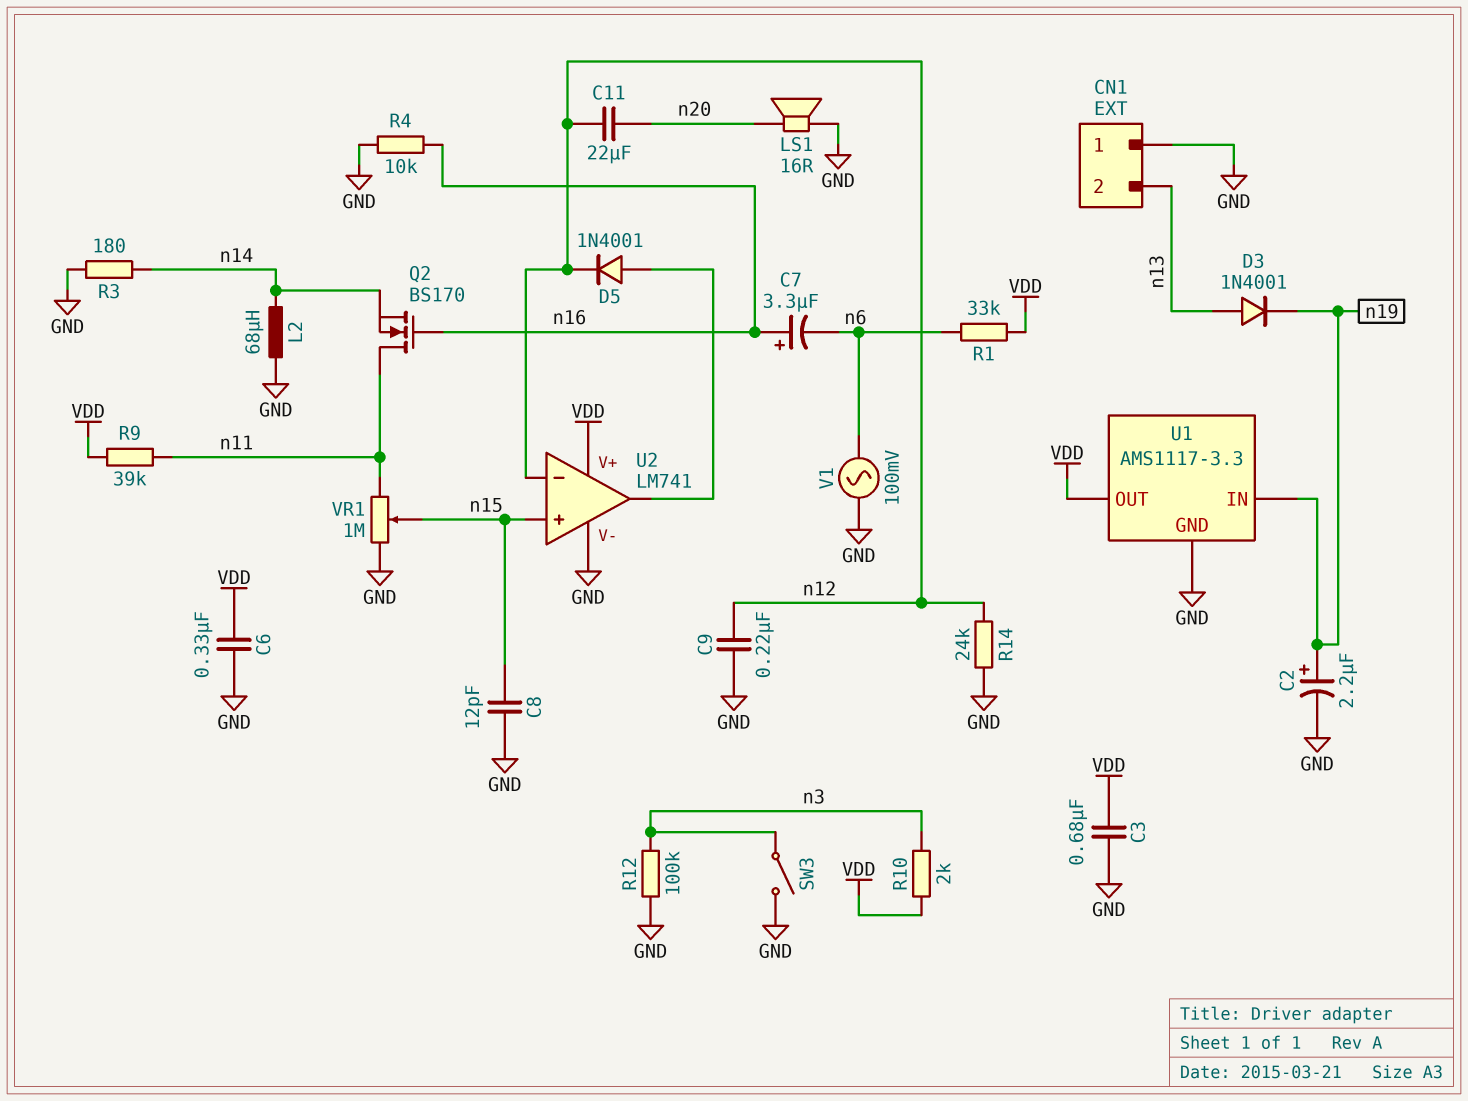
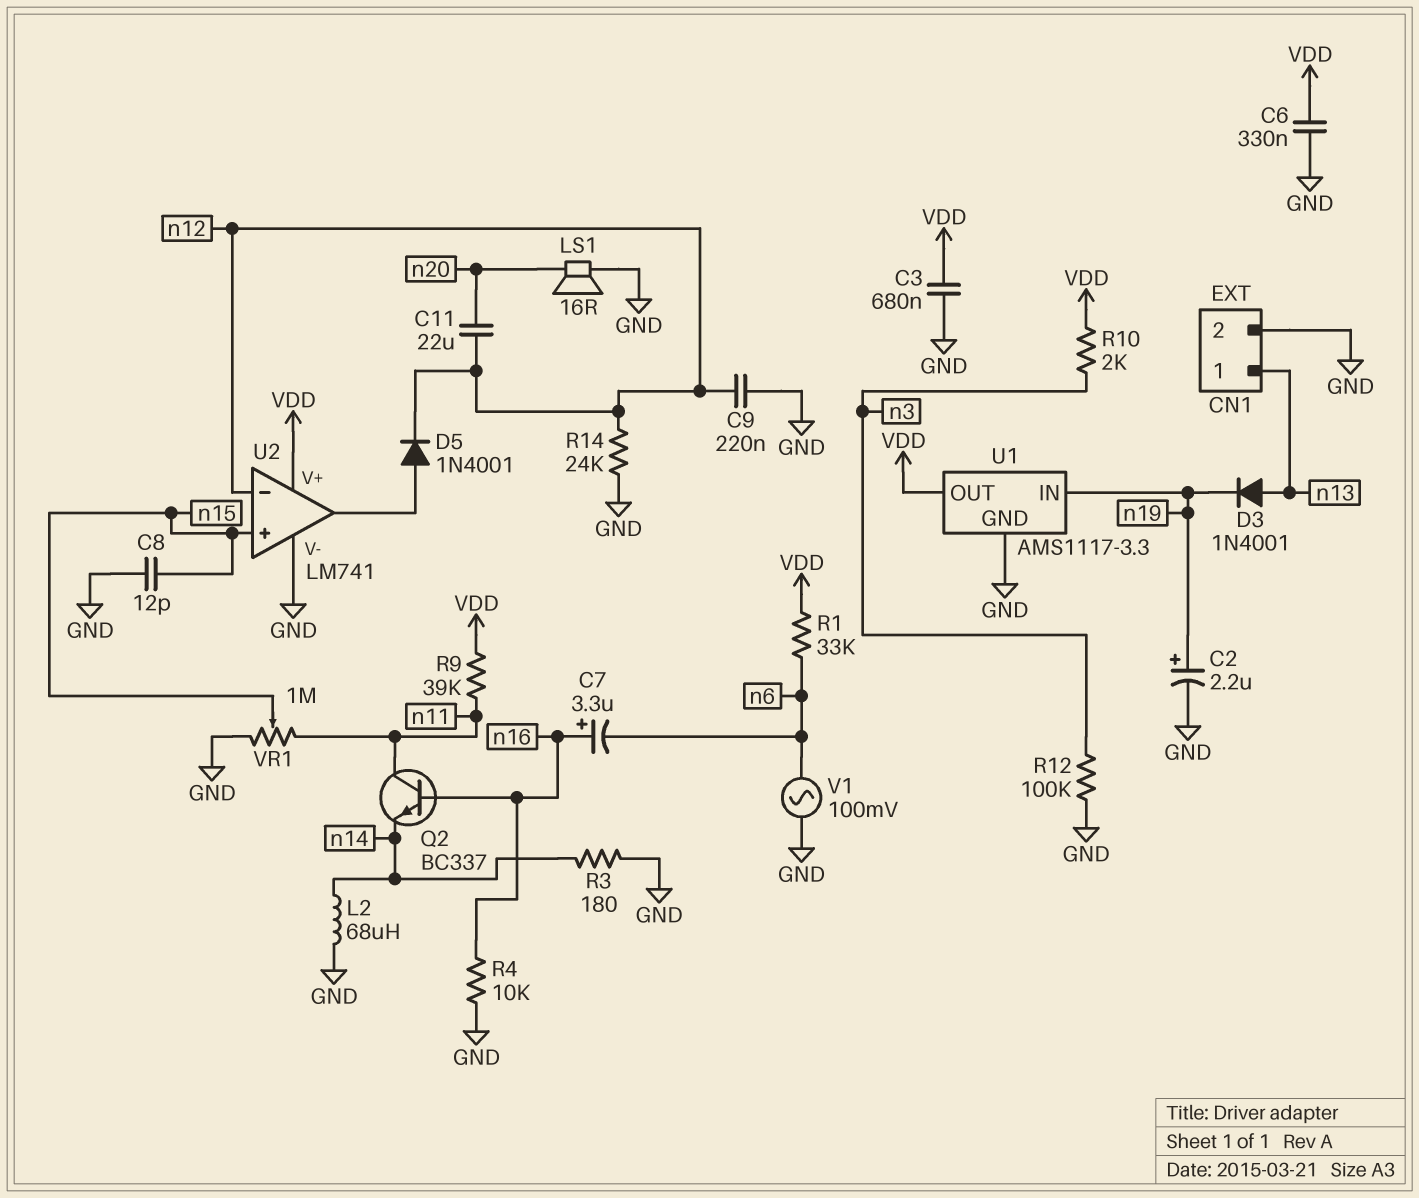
CN1 pin 1: GND -> n13
CN1 pin 2: n13 -> GND
Q2: NMOS BS170 (G n16, D n11, S n14) -> NPN BC337 (B n16, C n11, E n14)
SW3: switch (GND, n3) -> none

